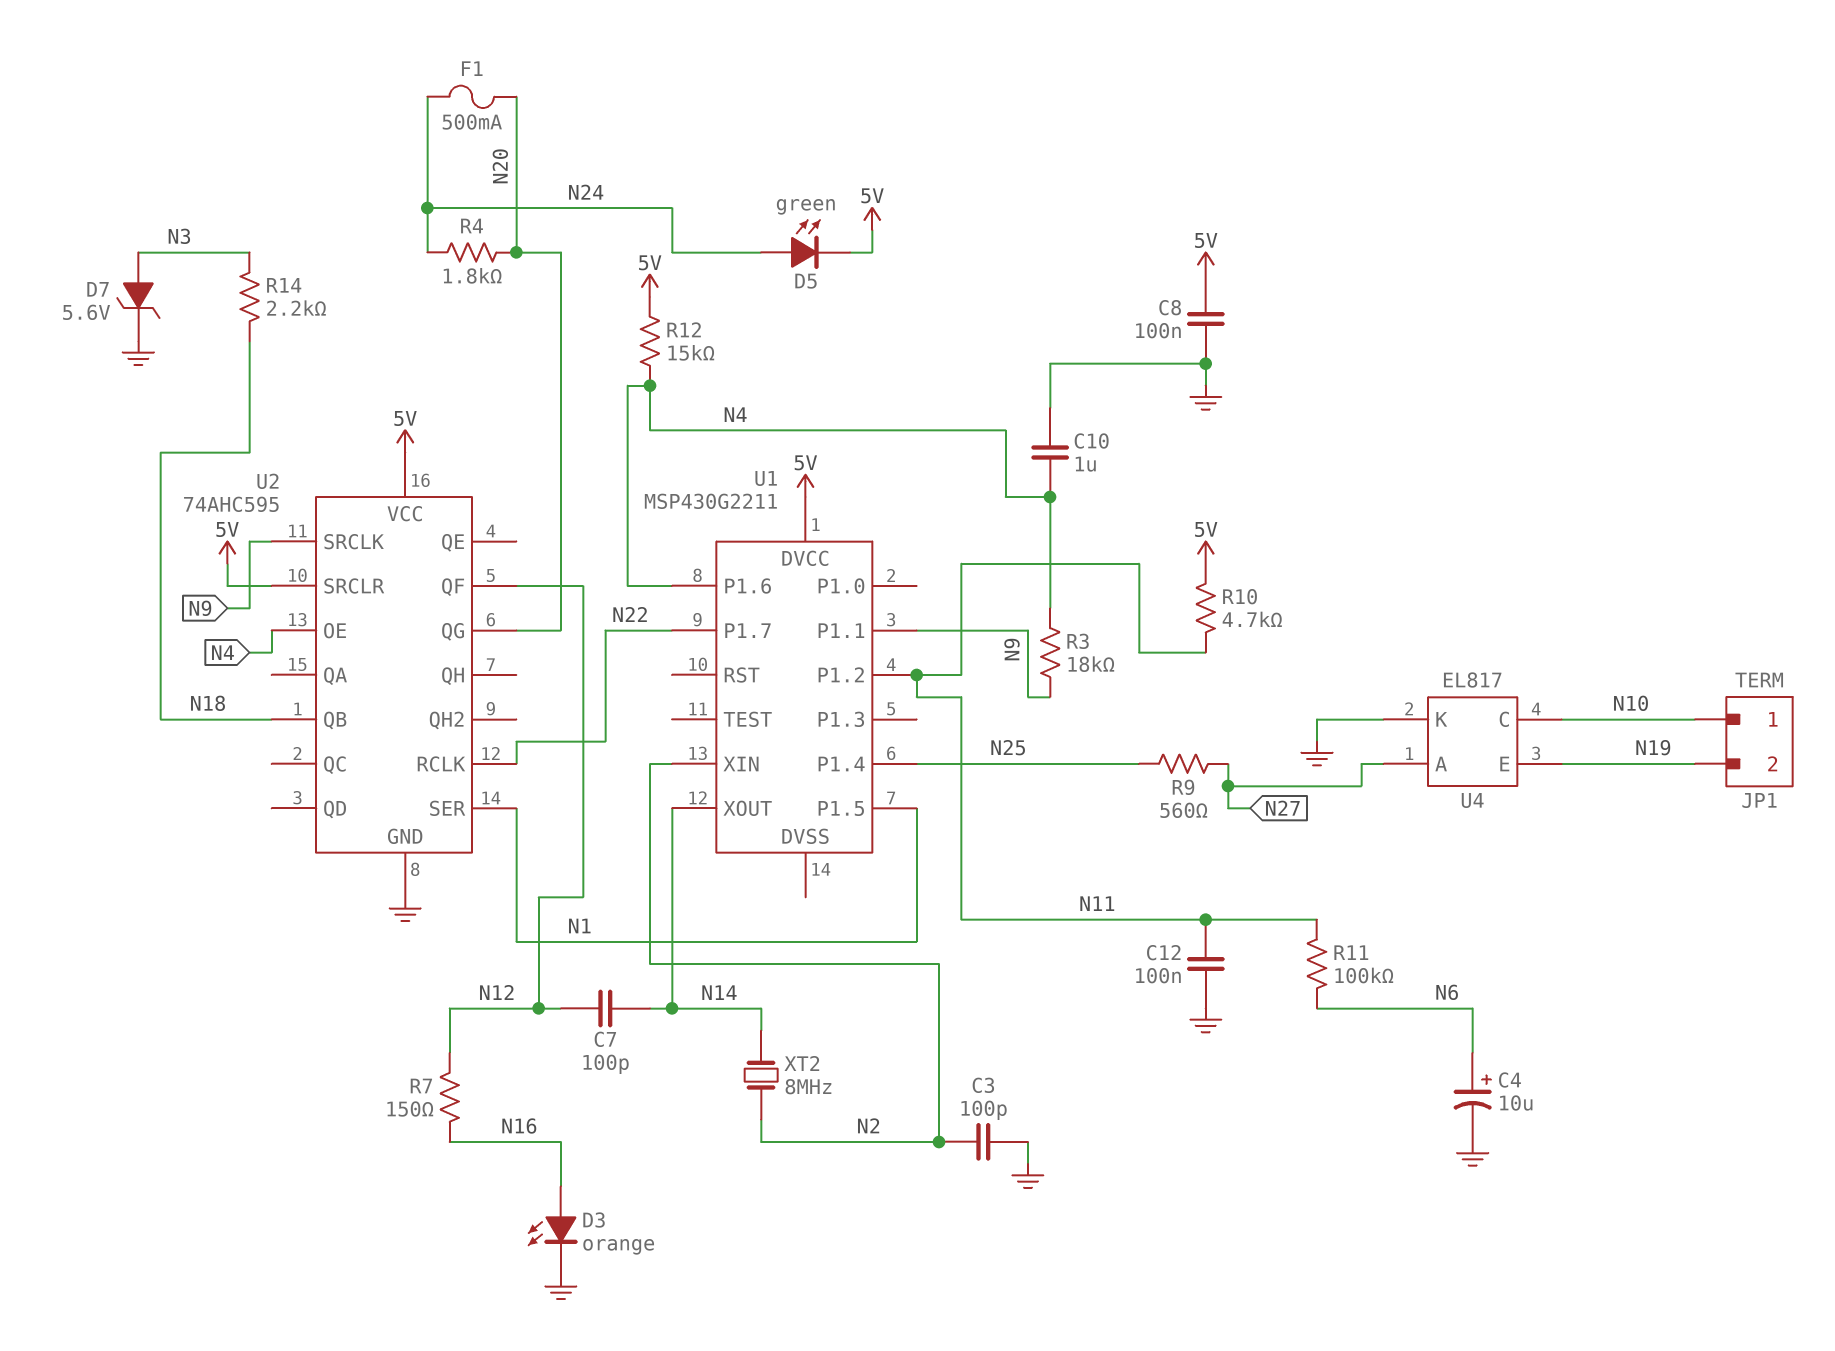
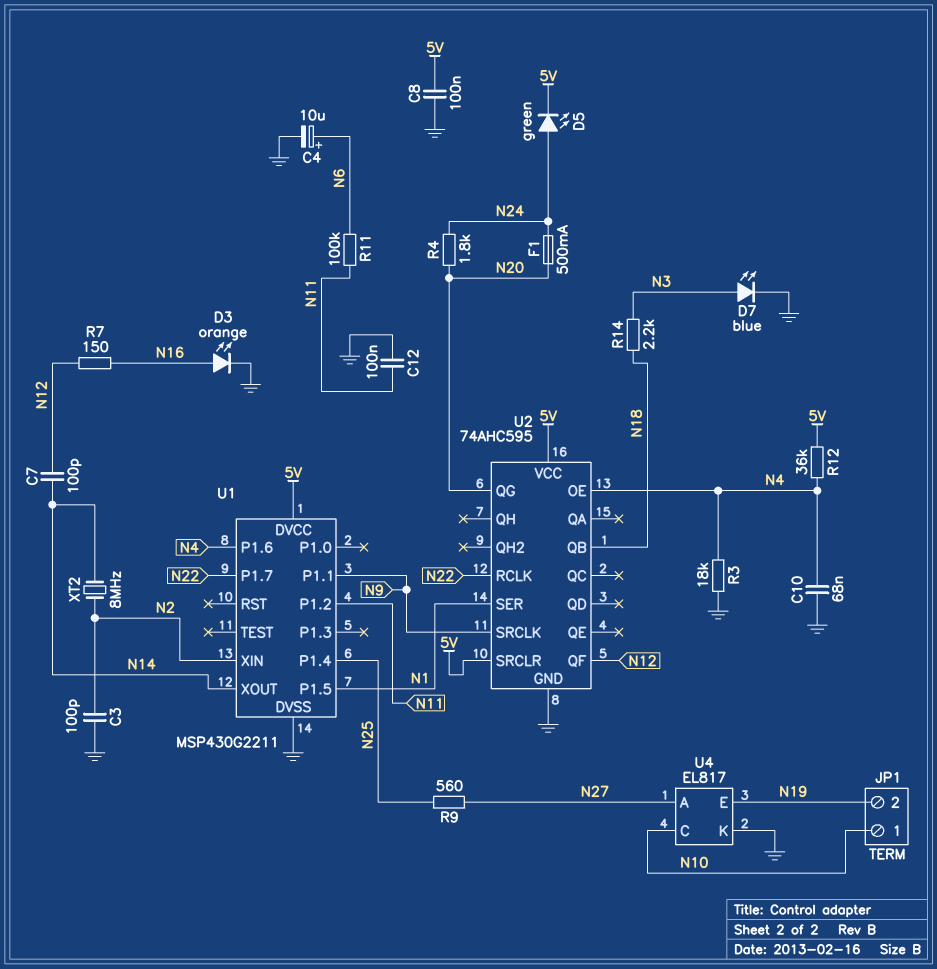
C10: 1uF (GND, N4) -> 68nF (GND, N4)
D7: zener 5.6V (A N3, K GND) -> LED blue (A N3, K GND)
R3: 18k (N4, N9) -> 18k (GND, N4)
R10: 4.7k (5V, N11) -> none
R12: 15k (5V, N4) -> 36k (5V, N4)
U1 pin DVSS: none -> GND

